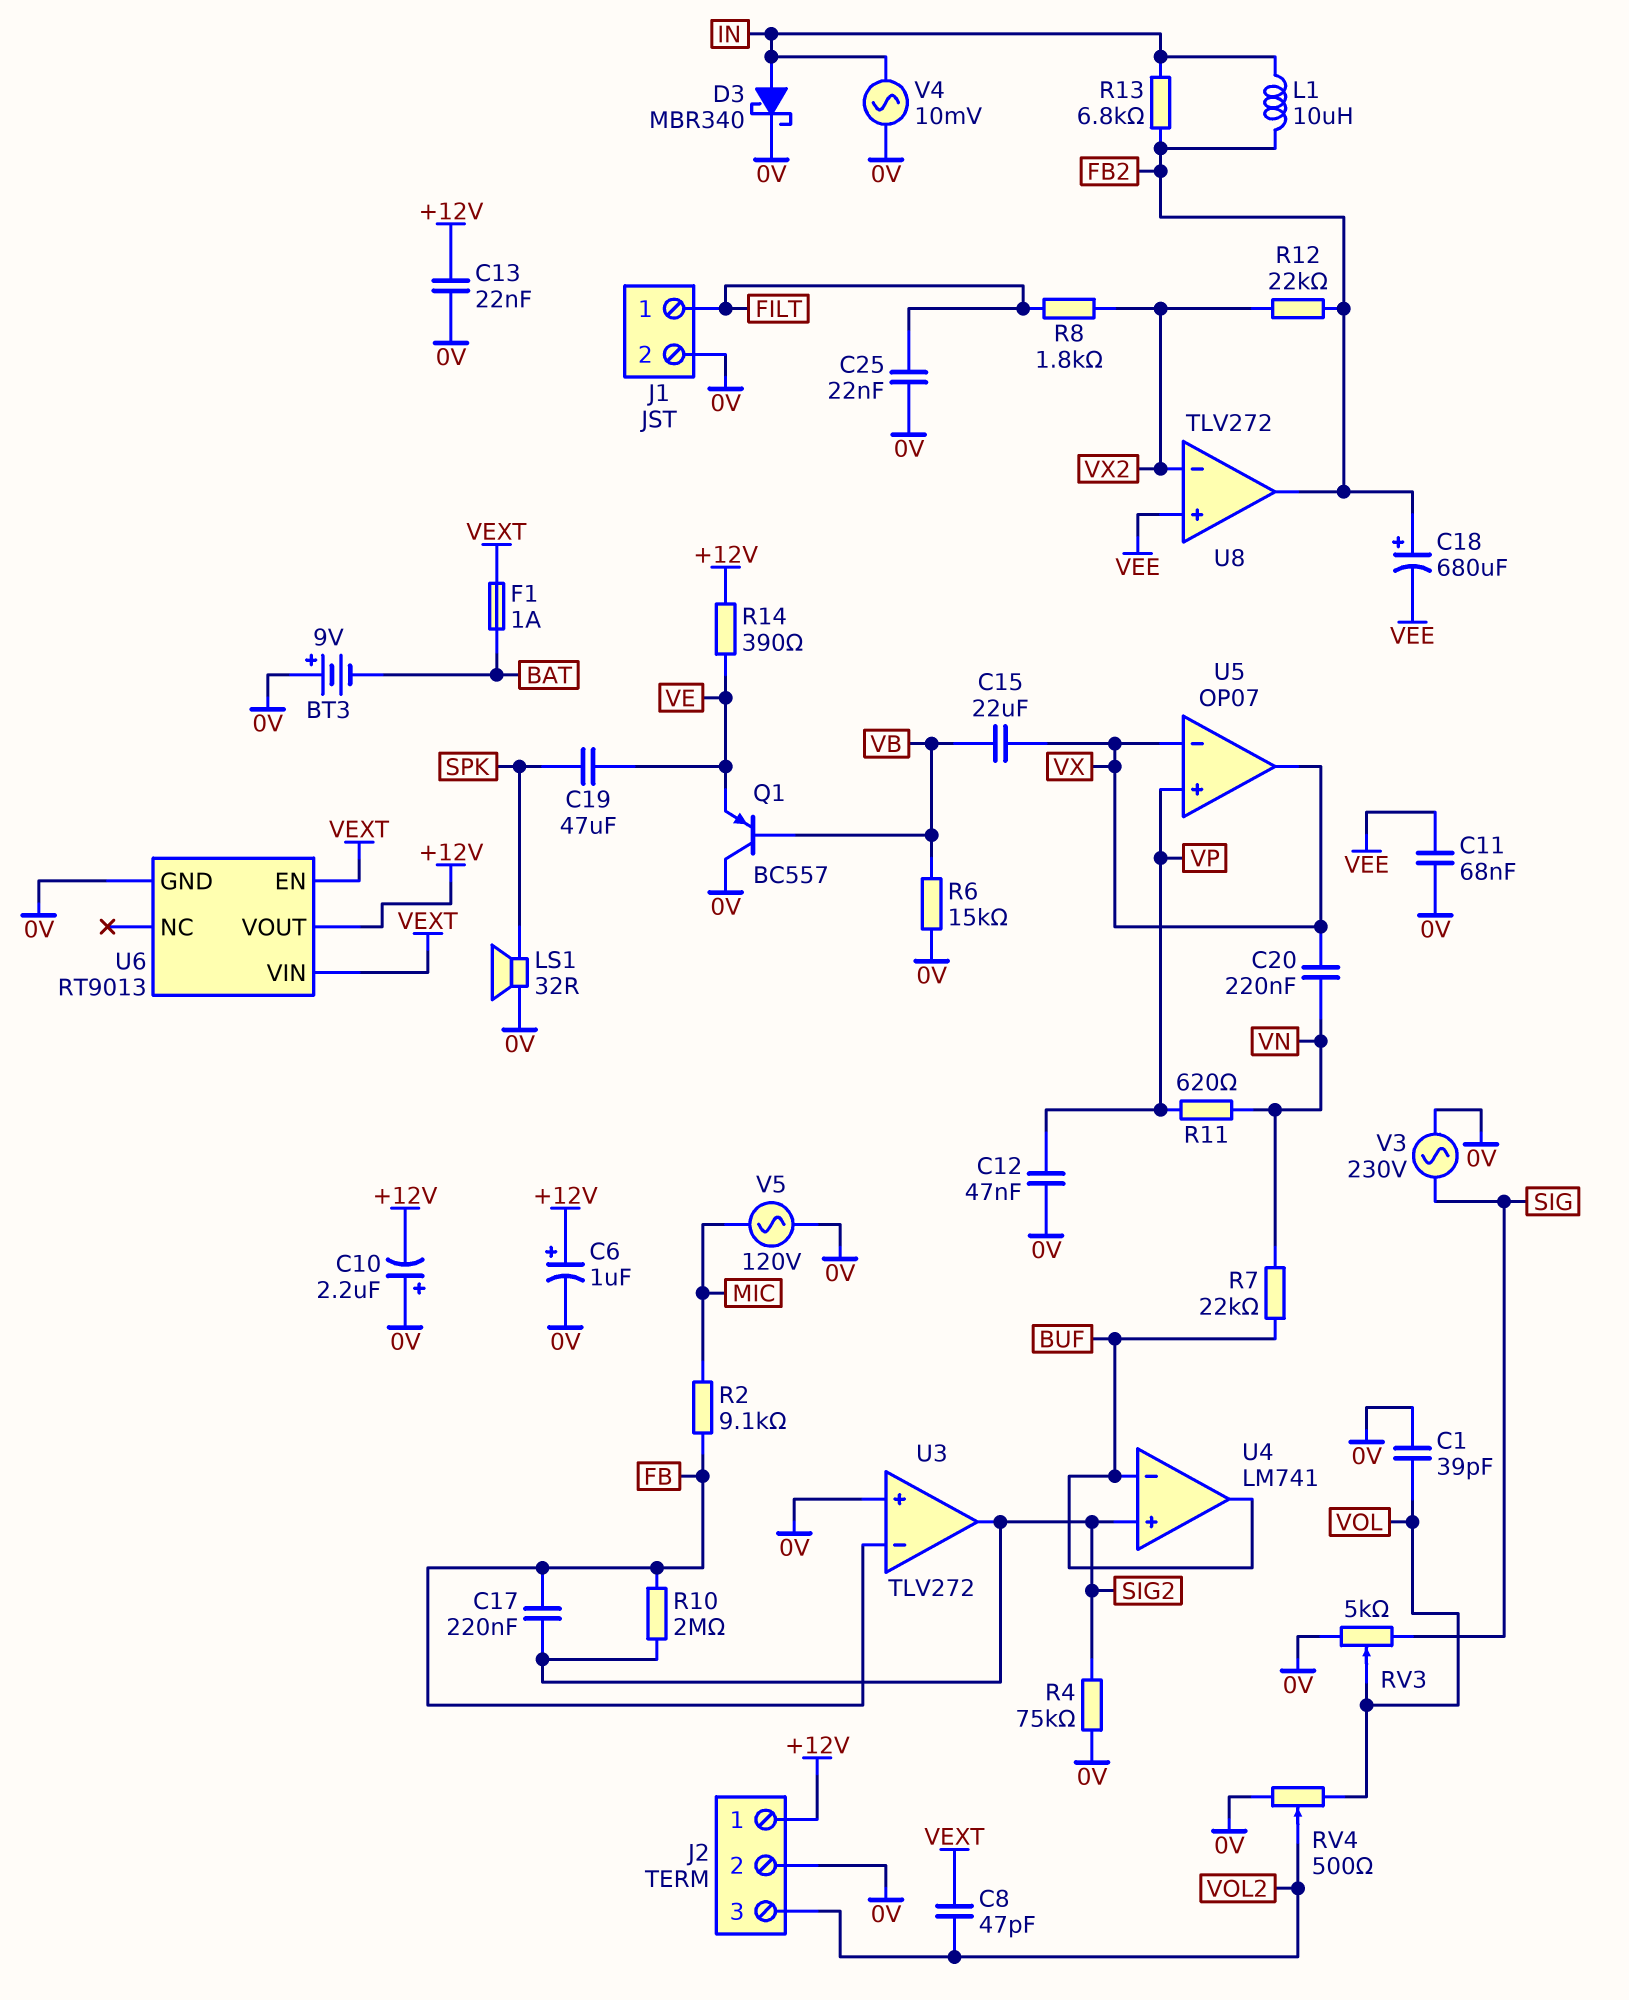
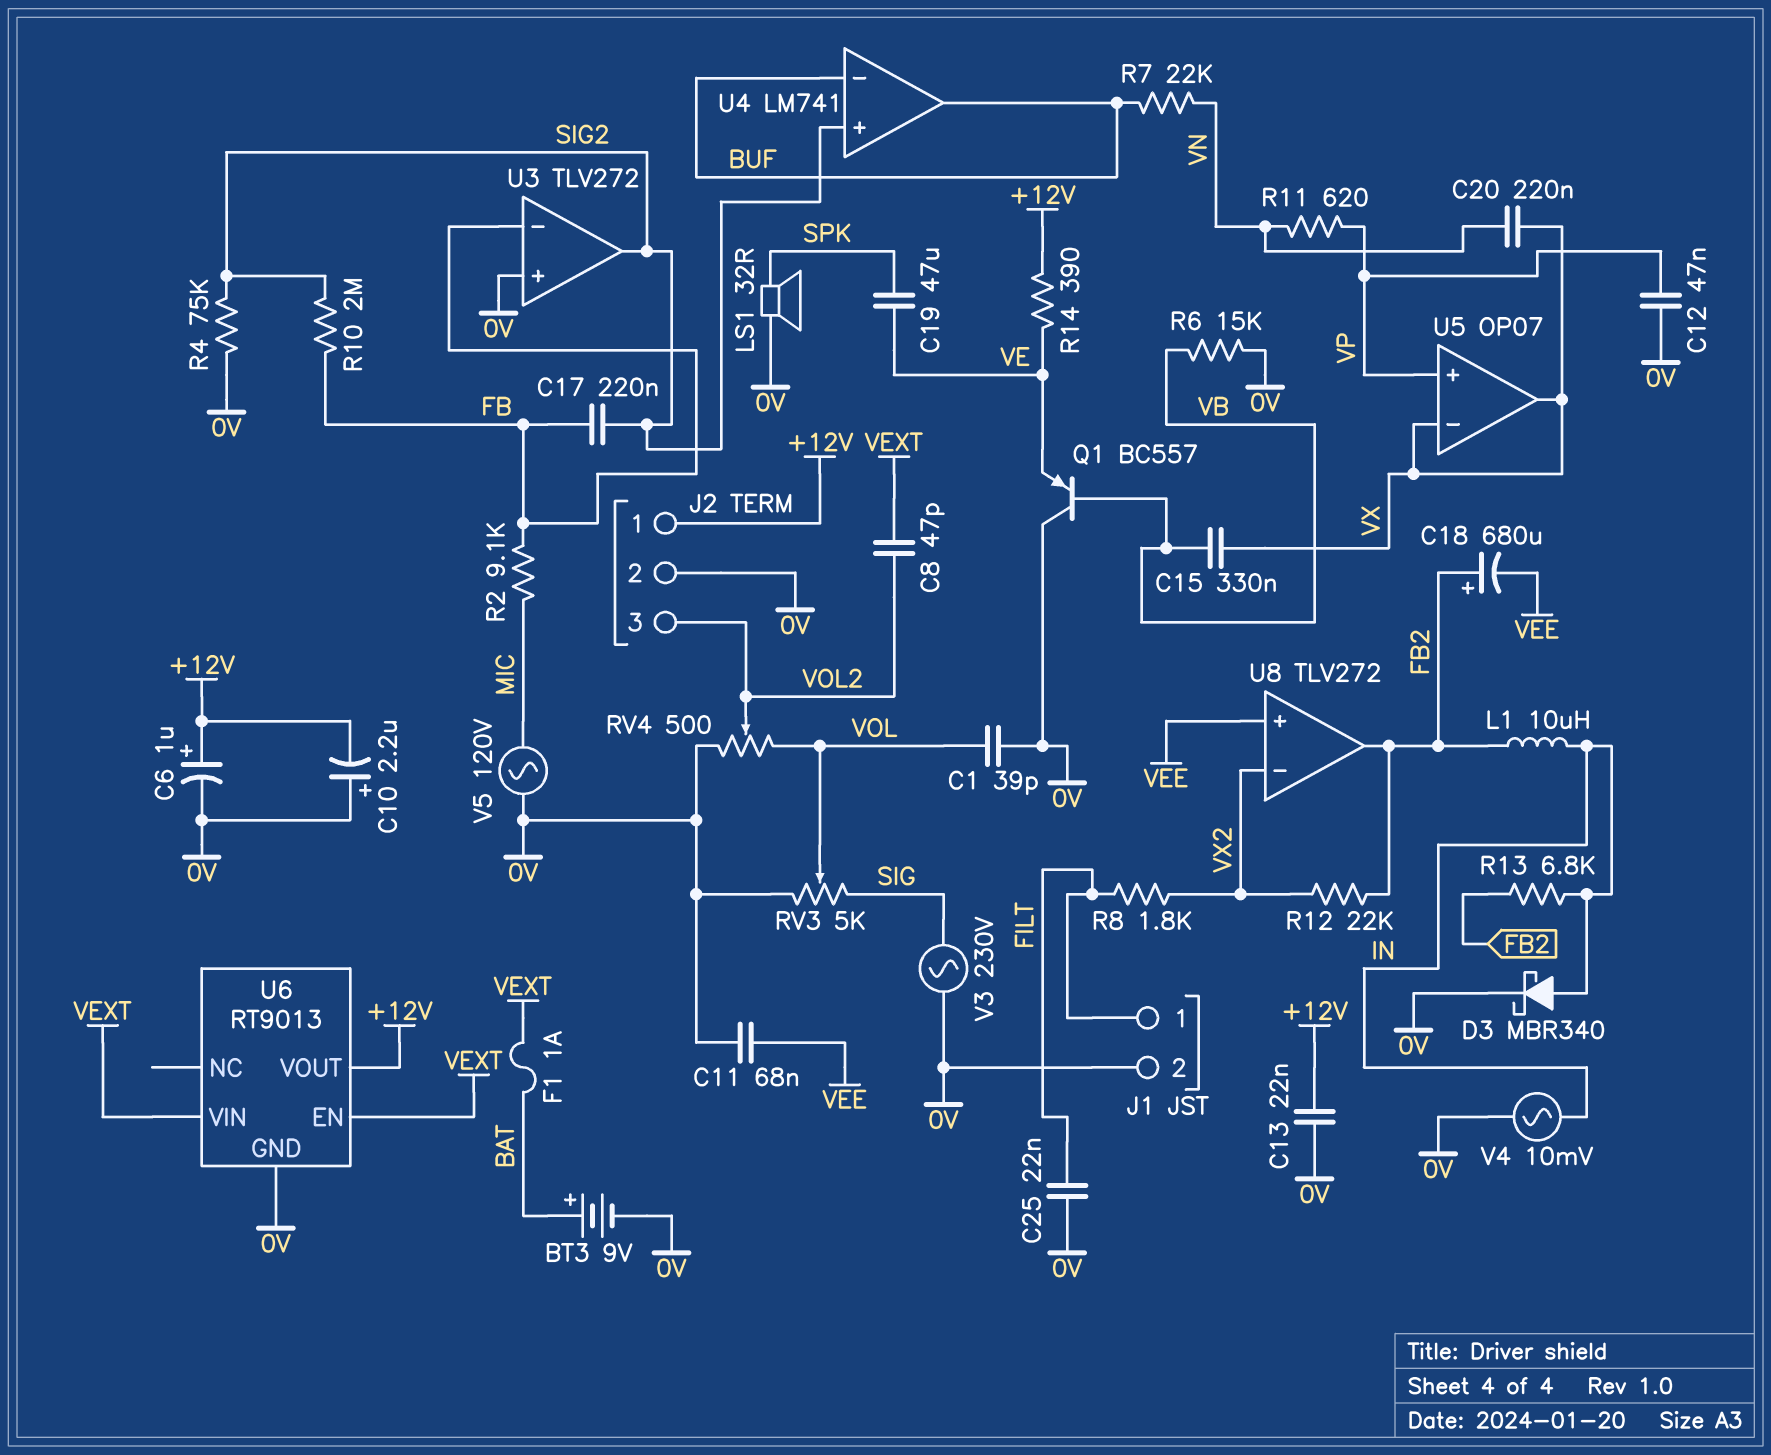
BT3: 9V (plus 0V, minus BAT) -> 9V (plus BAT, minus 0V)
C15: 22uF (VB, VX) -> 330nF (VB, VX)

